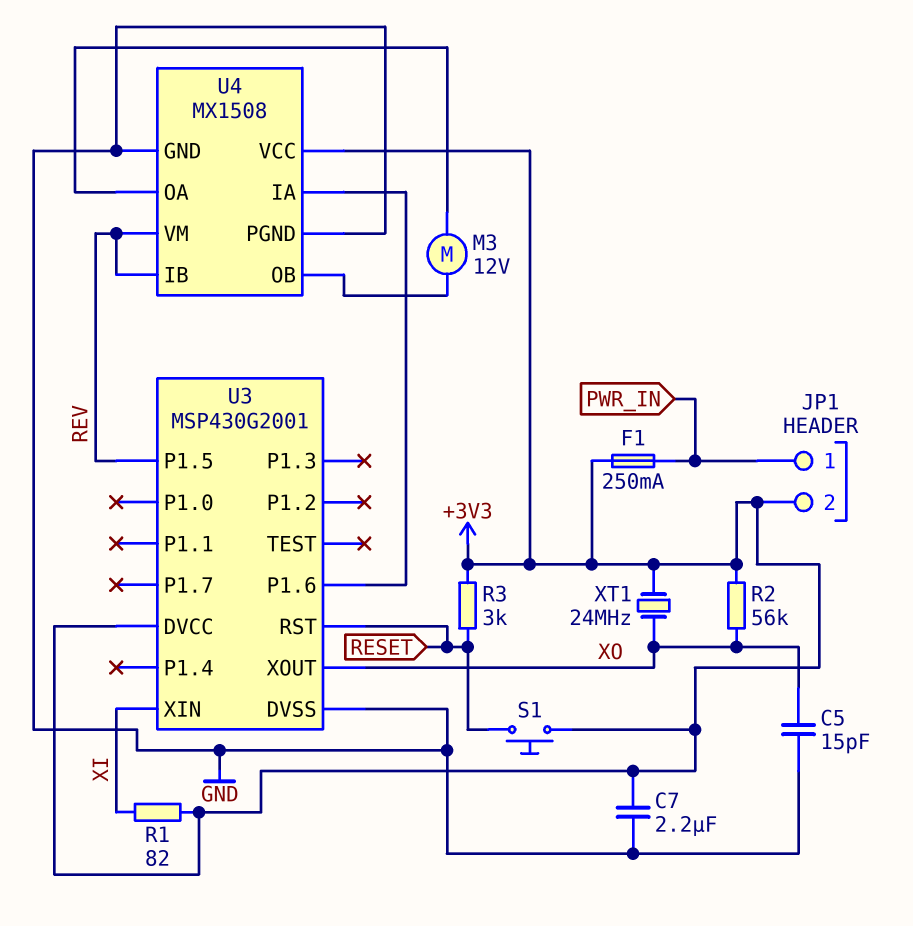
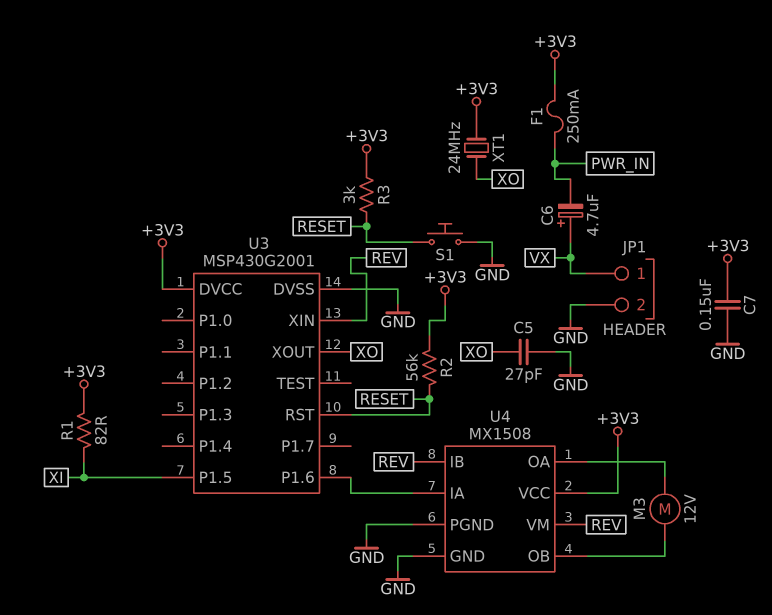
C5: 15pF (GND, XO) -> 27pF (GND, XO)
C6: none -> 4.7uF (plus VX, minus PWR_IN)
C7: 2.2uF (+3V3, GND) -> 150nF (+3V3, GND)
JP1 pin 1: PWR_IN -> VX
JP1 pin 2: +3V3 -> GND
R2: 56k (+3V3, XO) -> 56k (+3V3, RESET)
S1: button (+3V3, RESET) -> button (GND, RESET)
U3 pin P1.5: REV -> XI
U3 pin XIN: XI -> REV

